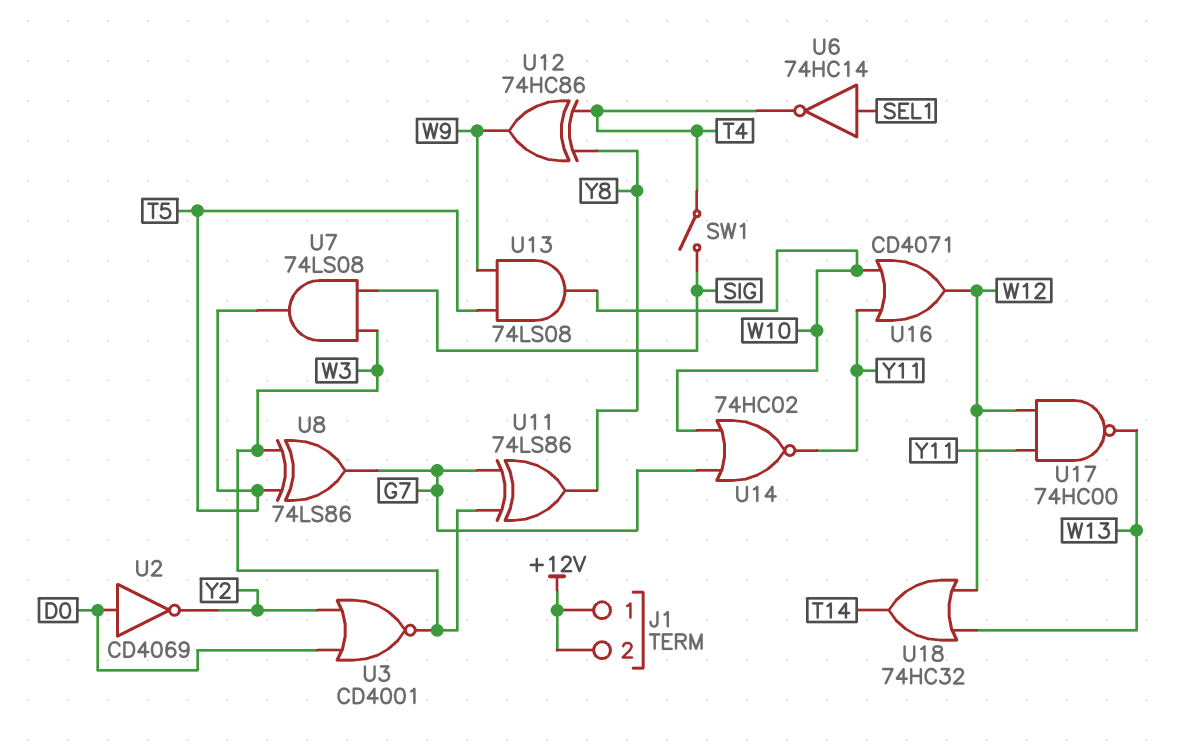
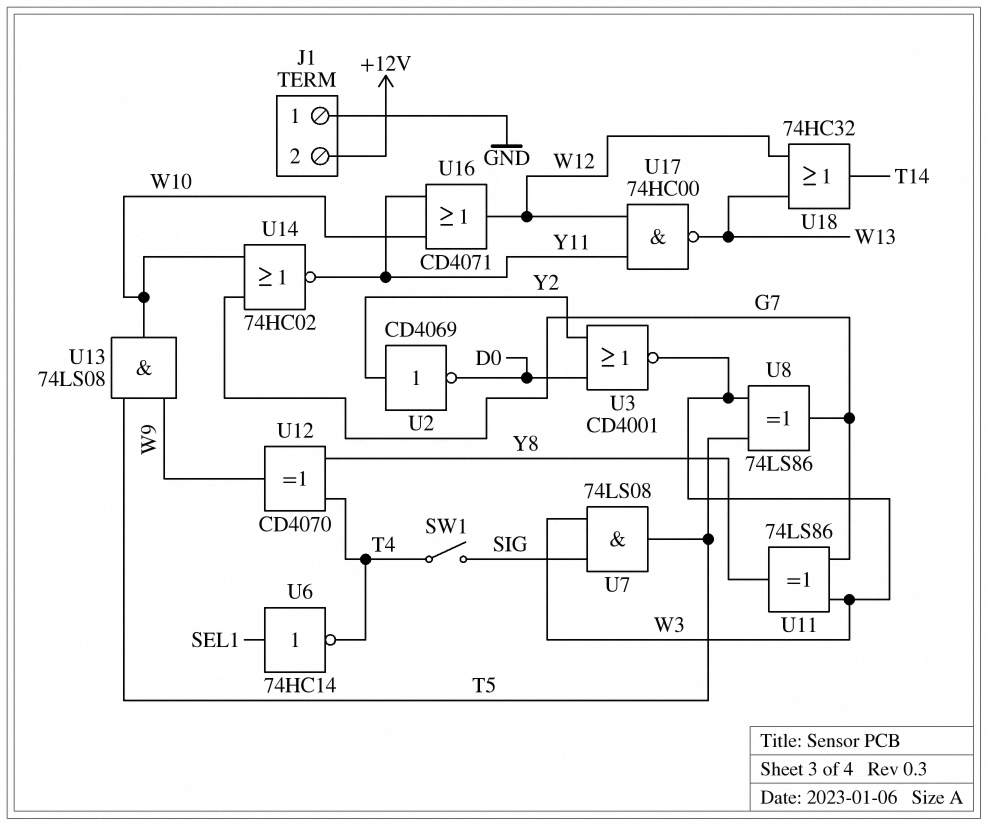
J1 pin 1: +12V -> GND
U2: NOT CD4069 (in D0, out Y2) -> NOT CD4069 (in Y2, out D0)
U12: XOR 74HC86 (in T4, in Y8, out W9) -> XOR CD4070 (in T4, in Y8, out W9)

